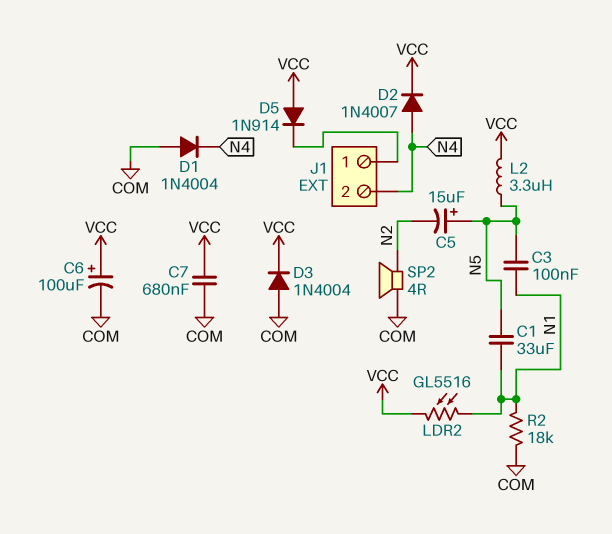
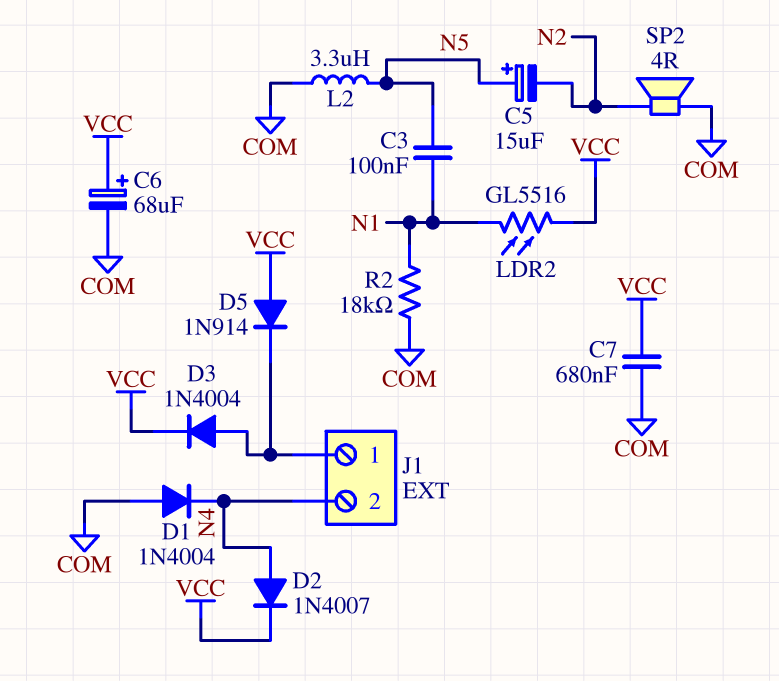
C1: 33uF (N1, N5) -> none
C6: 100uF (plus VCC, minus COM) -> 68uF (plus VCC, minus COM)
D3: diode 1N4004 (A COM, K VCC) -> diode 1N4004 (A J1/1, K VCC)
L2: 3.3uH (N5, VCC) -> 3.3uH (COM, N5)

